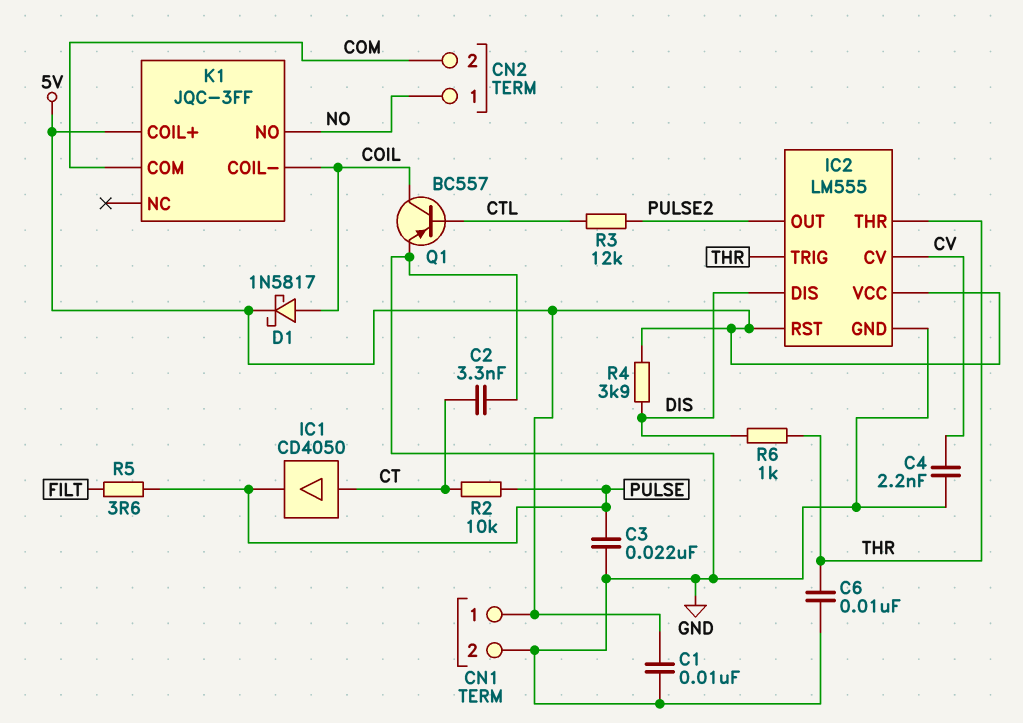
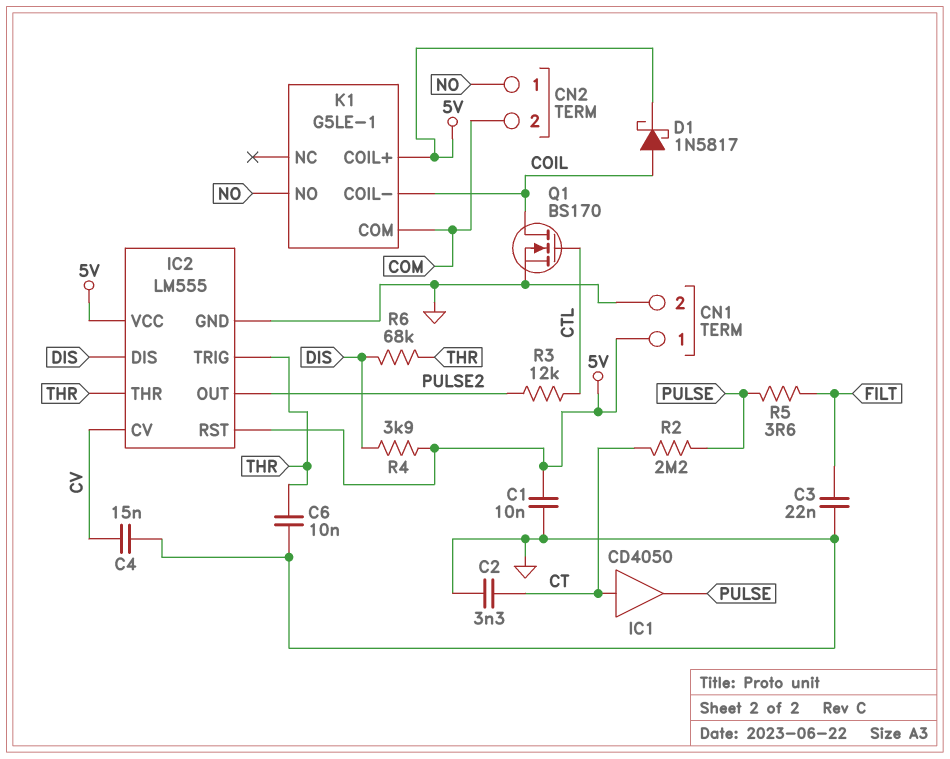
C3: 22nF (GND, PULSE) -> 22nF (FILT, GND)
C4: 2.2nF (CV, GND) -> 15nF (CV, GND)
K1: JQC-3FF -> G5LE-1
Q1: PNP BC557 (B CTL, C COIL, E GND) -> NMOS BS170 (G CTL, D COIL, S GND)
R2: 10k (CT, PULSE) -> 2.2M (CT, PULSE)
R6: 1k (DIS, THR) -> 68k (DIS, THR)

